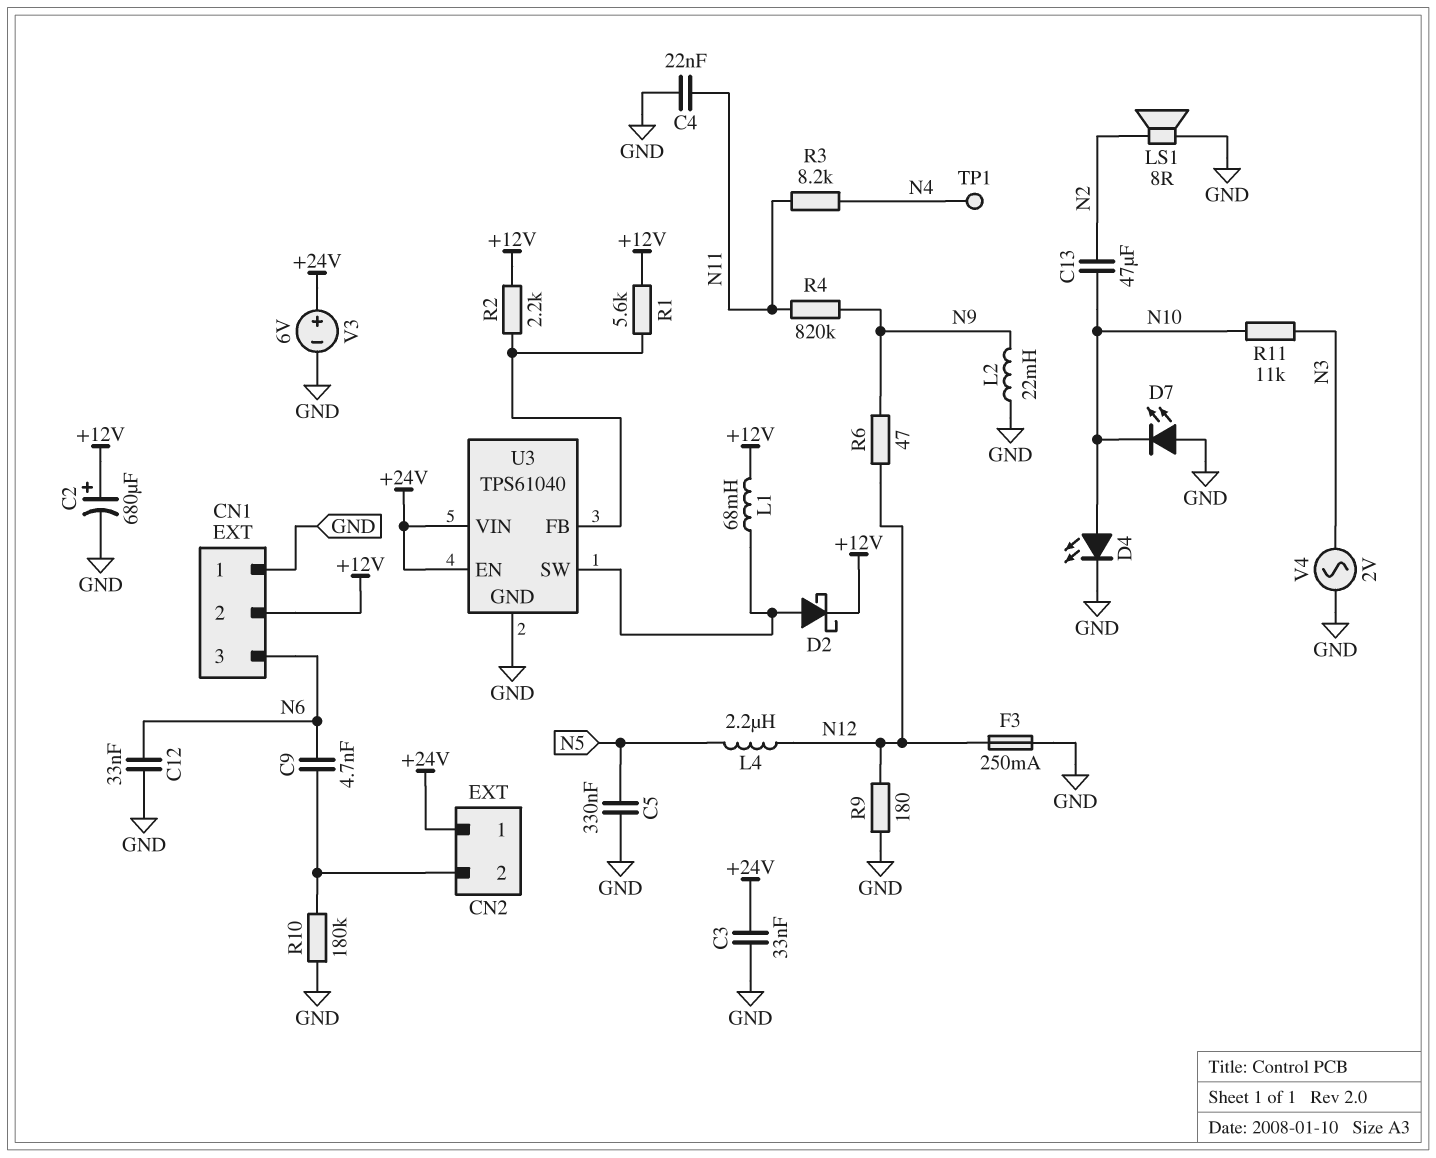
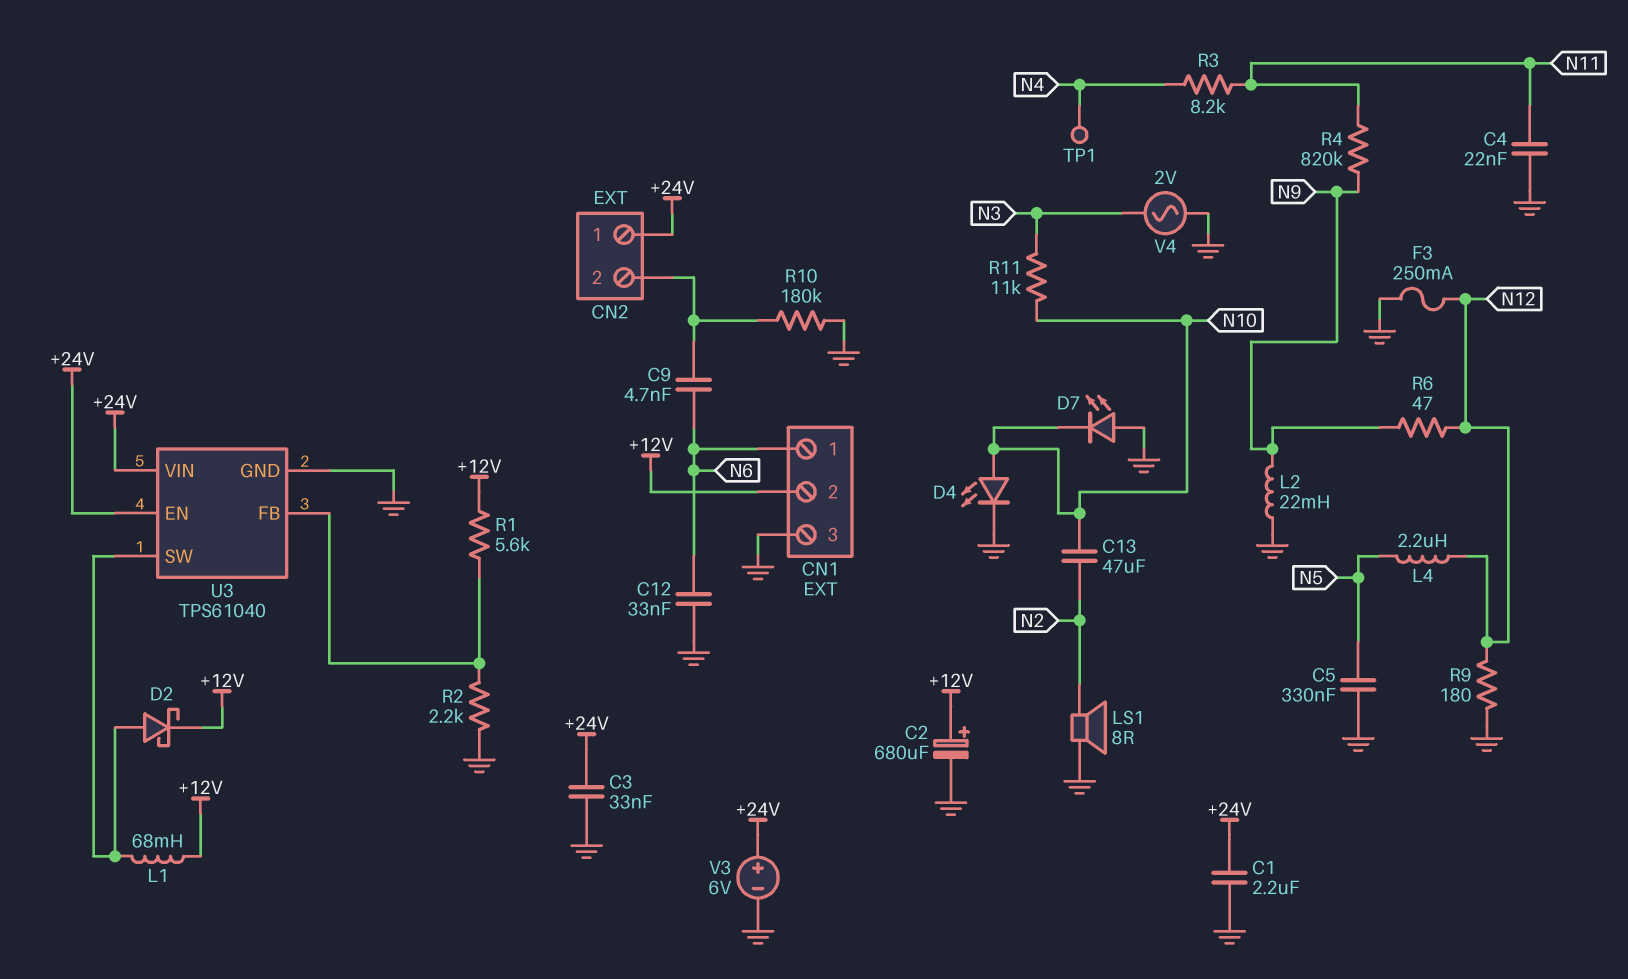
C1: none -> 2.2uF (+24V, GND)
CN1 pin 1: GND -> N6
CN1 pin 3: N6 -> GND
R2: 2.2k (+12V, U3/FB) -> 2.2k (GND, U3/FB)

